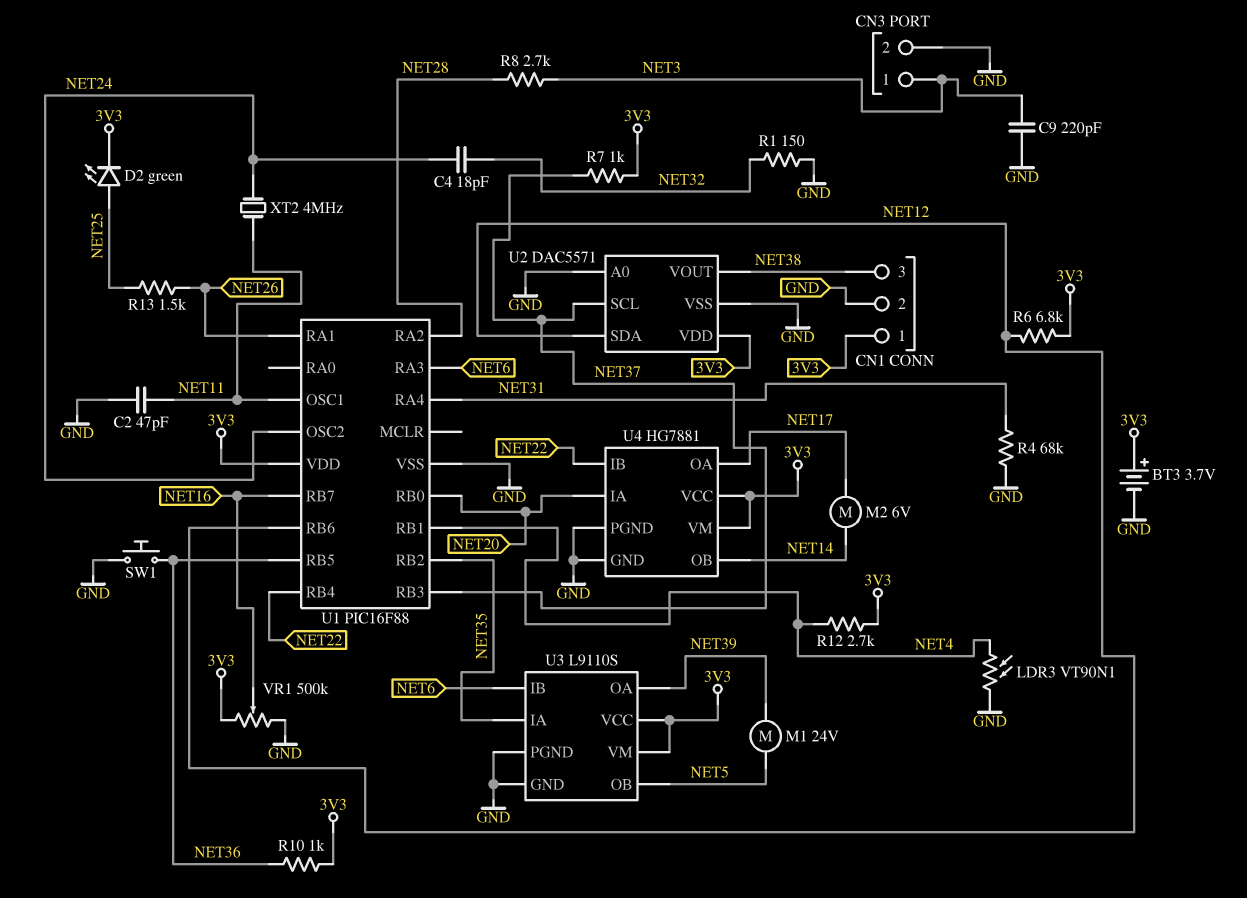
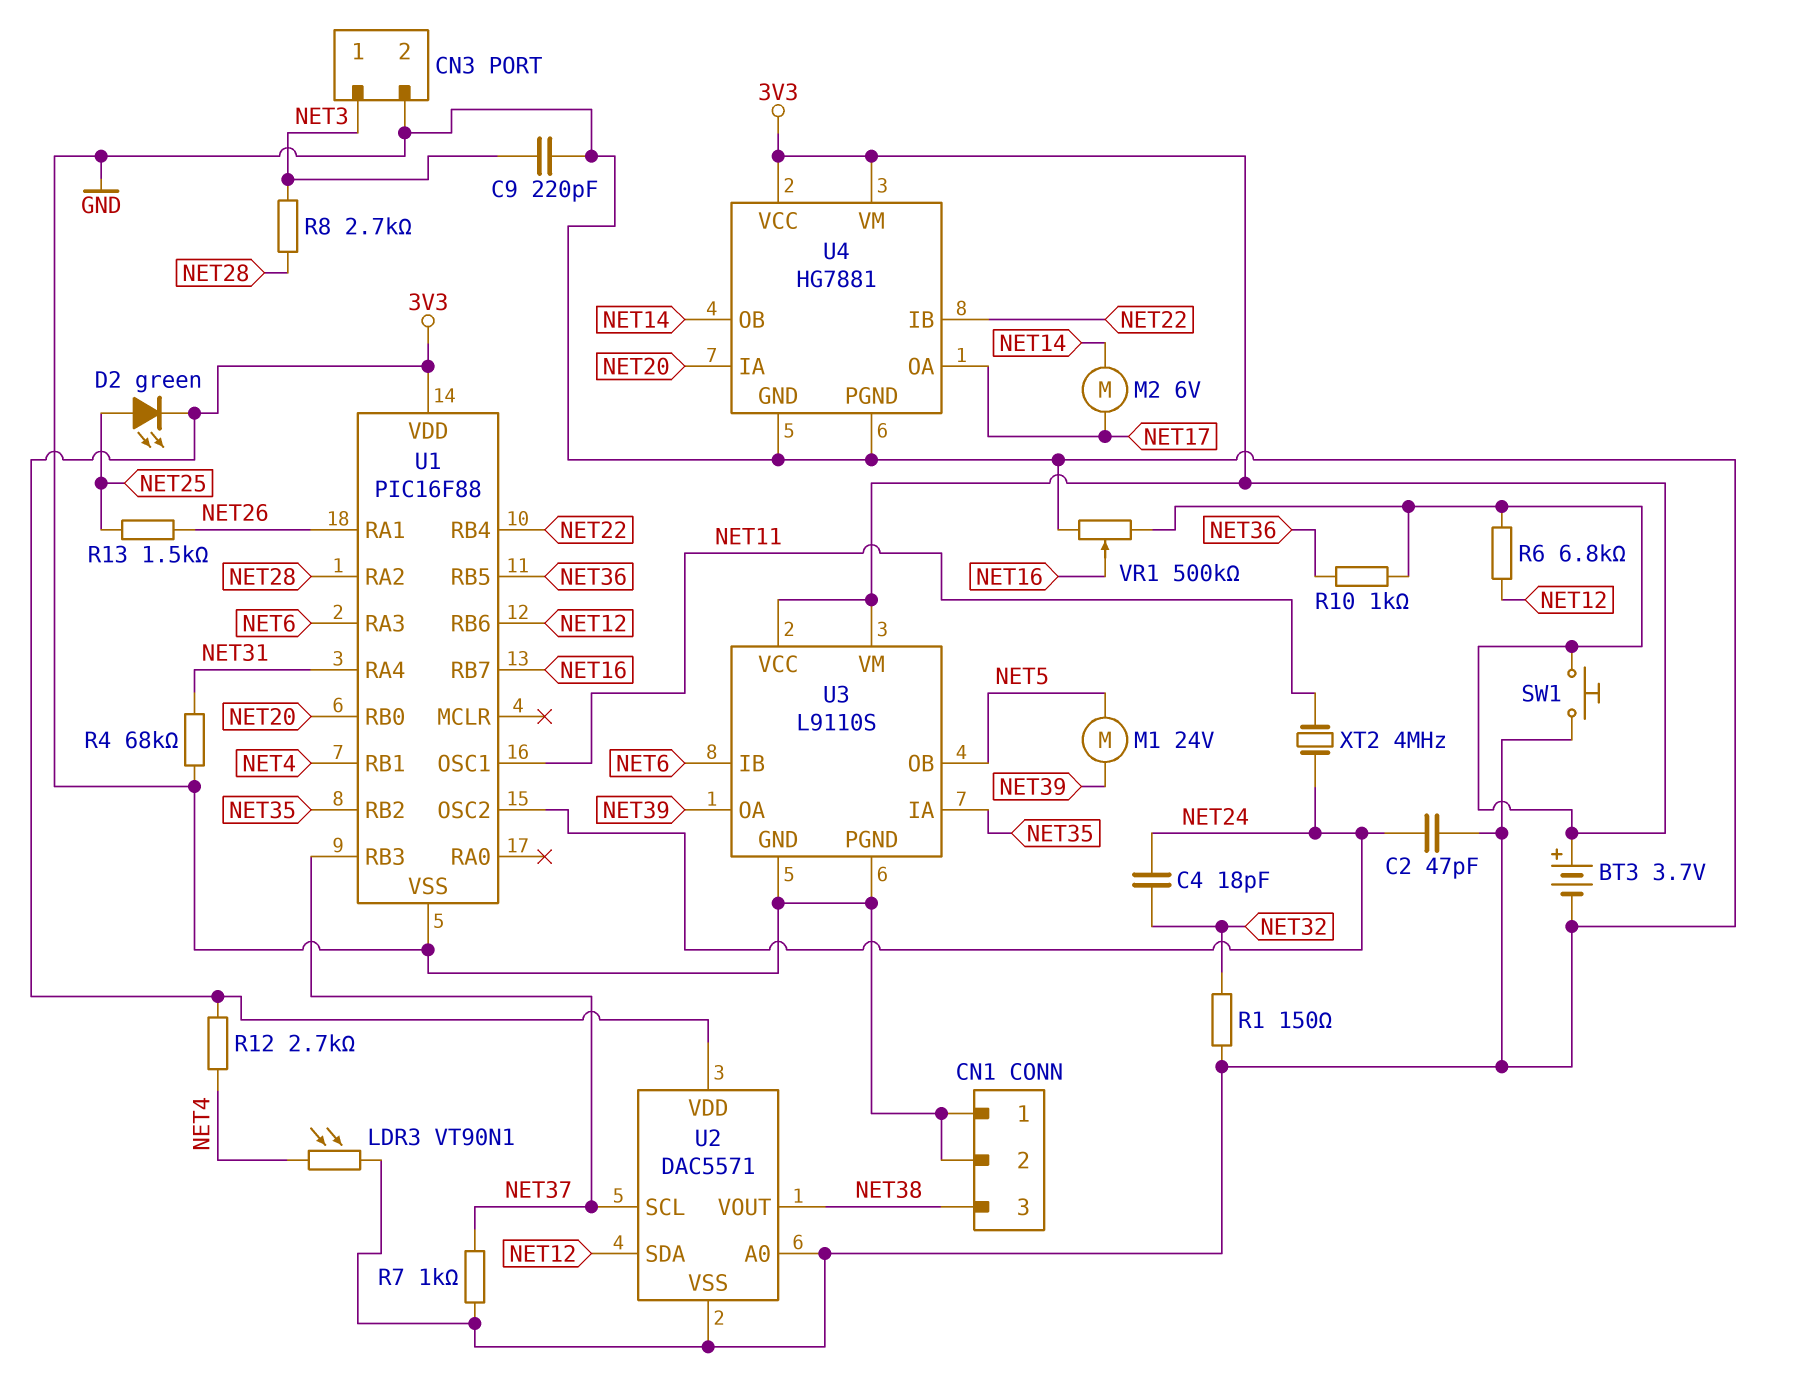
C2: 47pF (GND, NET11) -> 47pF (GND, NET24)
CN1 pin 1: 3V3 -> GND
R7: 1k (3V3, NET37) -> 1k (GND, NET37)
SW1: button (GND, NET36) -> button (3V3, GND)

